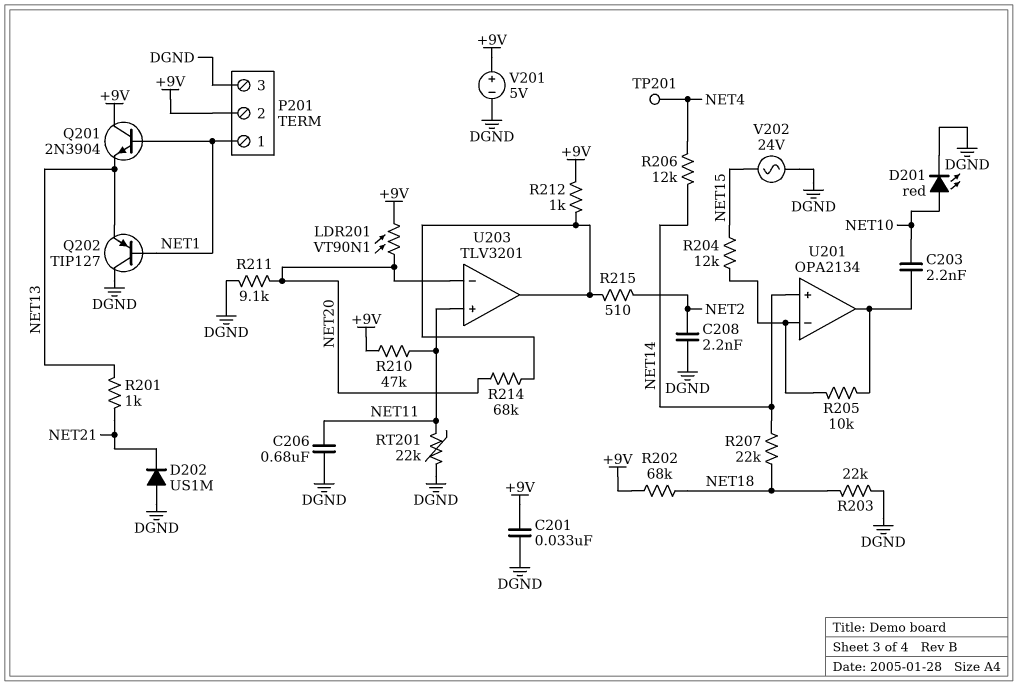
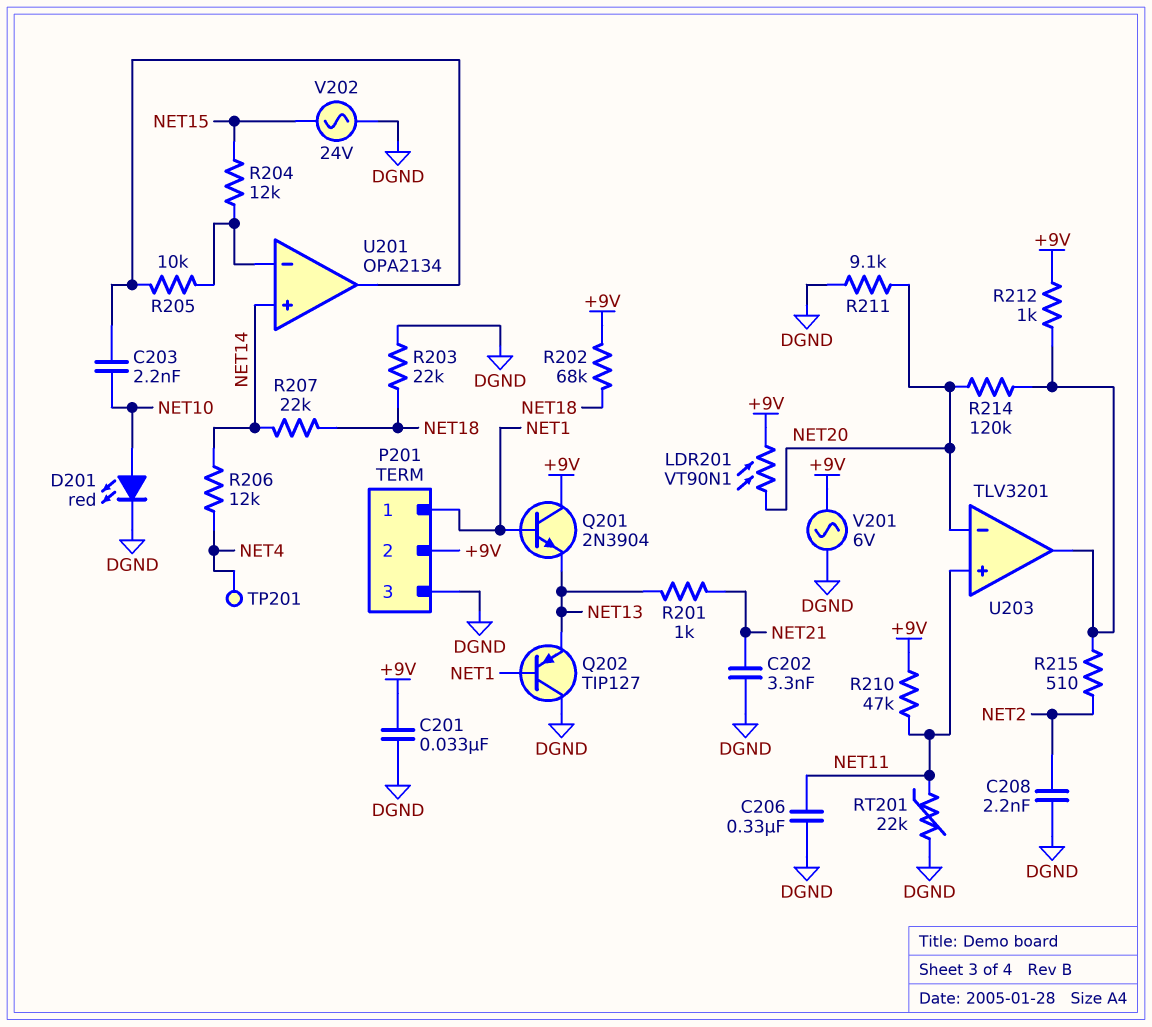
C202: none -> 3.3nF (DGND, NET21)
C206: 680nF (DGND, NET11) -> 330nF (DGND, NET11)
D202: diode US1M (A DGND, K NET21) -> none
R214: 68k (NET20, U203/out) -> 120k (NET20, U203/out)
V201: 5V (plus +9V, minus DGND) -> AC 6V (+9V, DGND)

